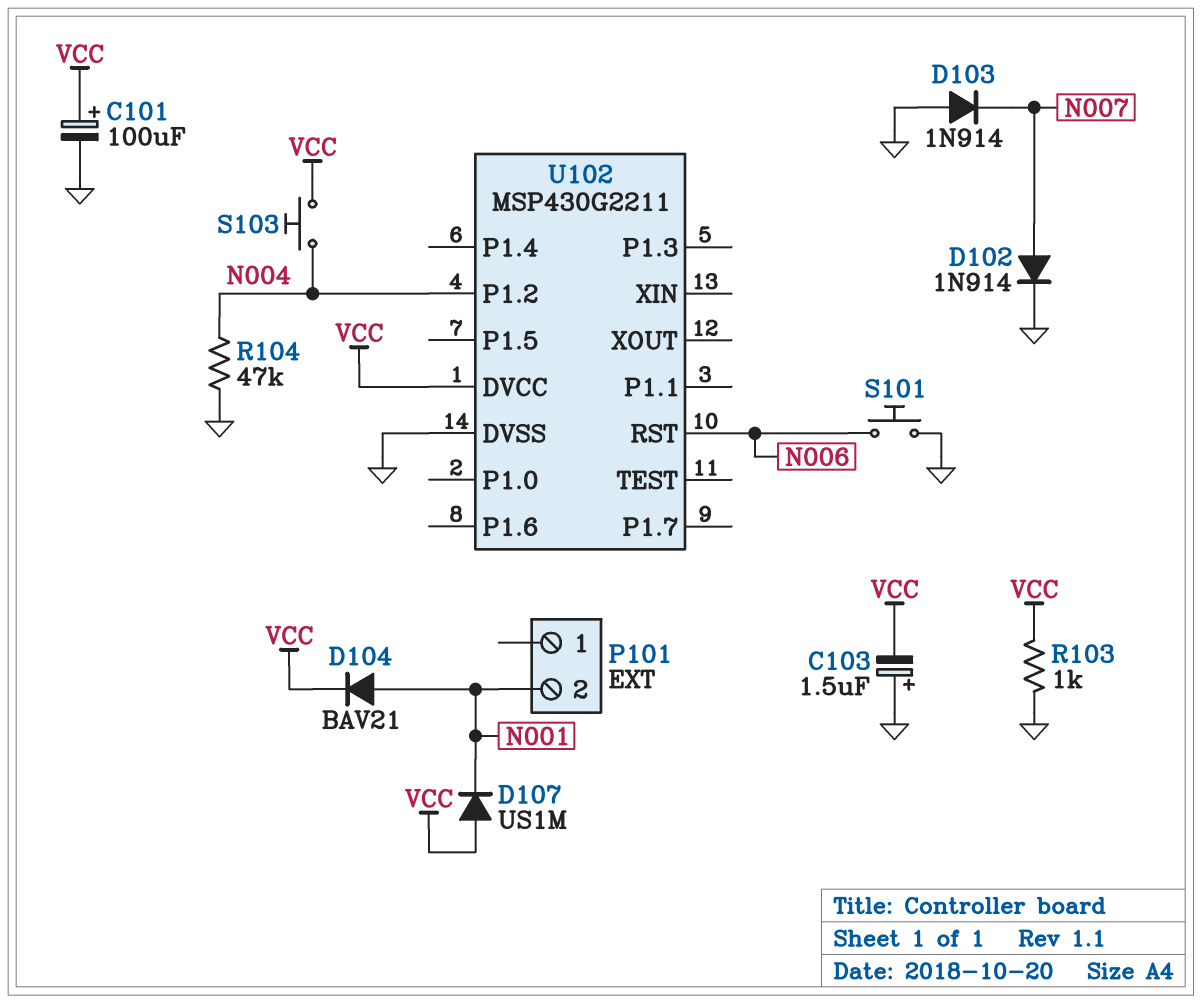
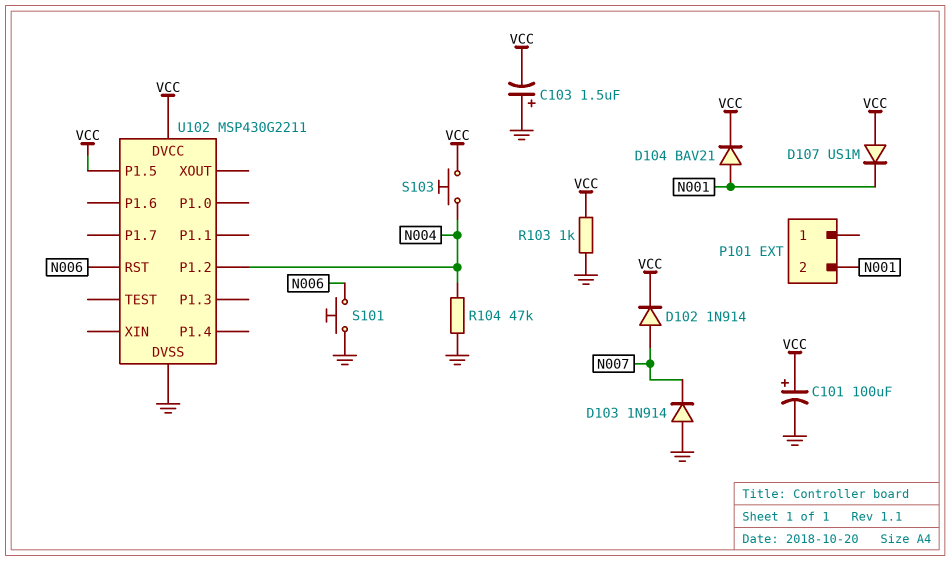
D102: diode 1N914 (A N007, K GND) -> diode 1N914 (A N007, K VCC)
U102 pin P1.5: none -> VCC

